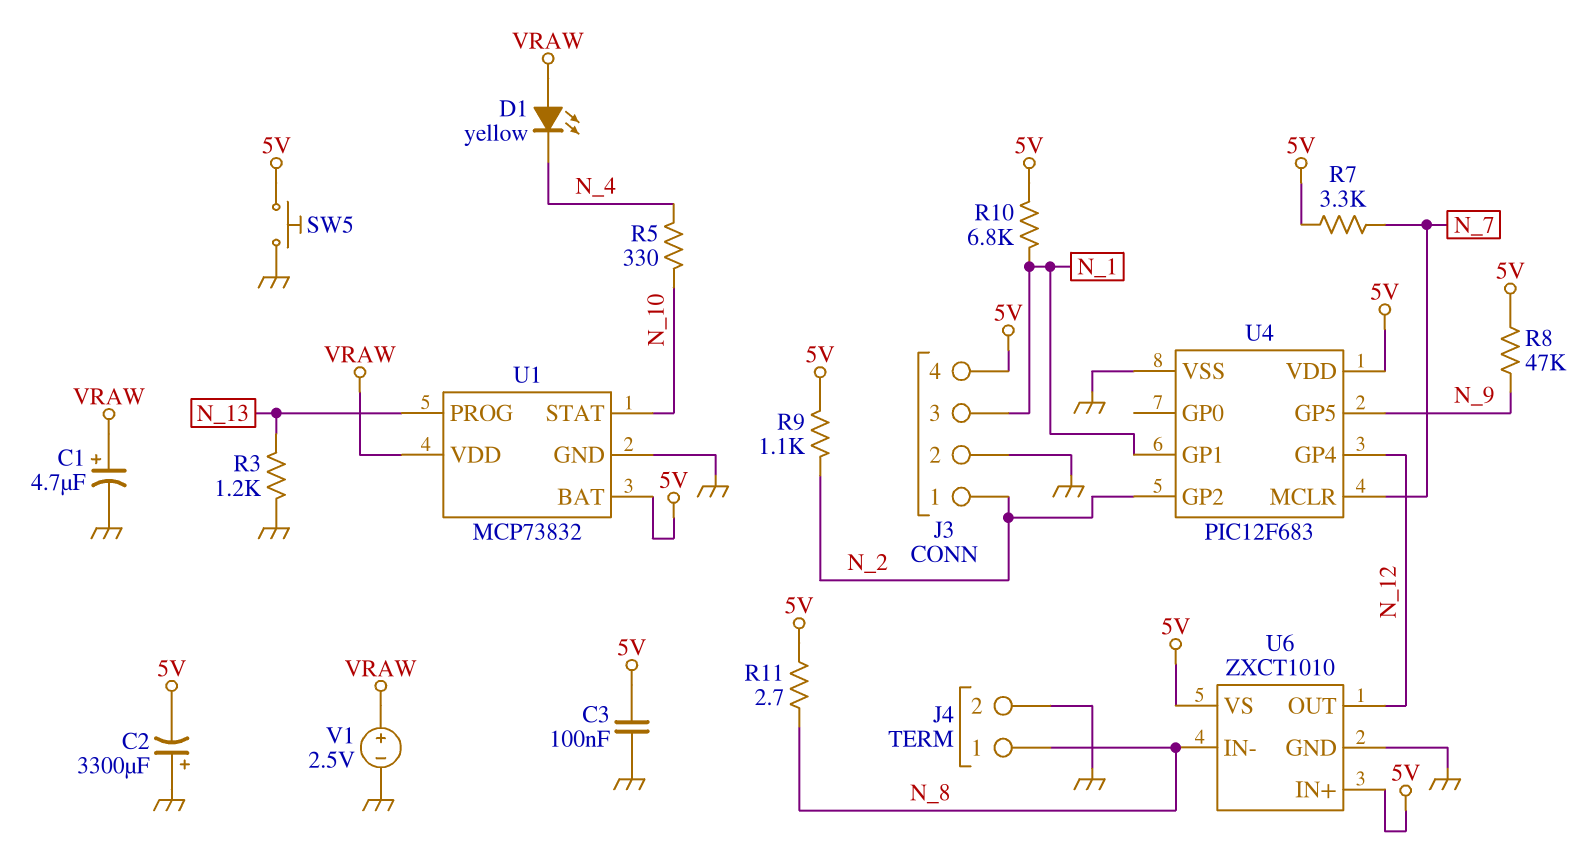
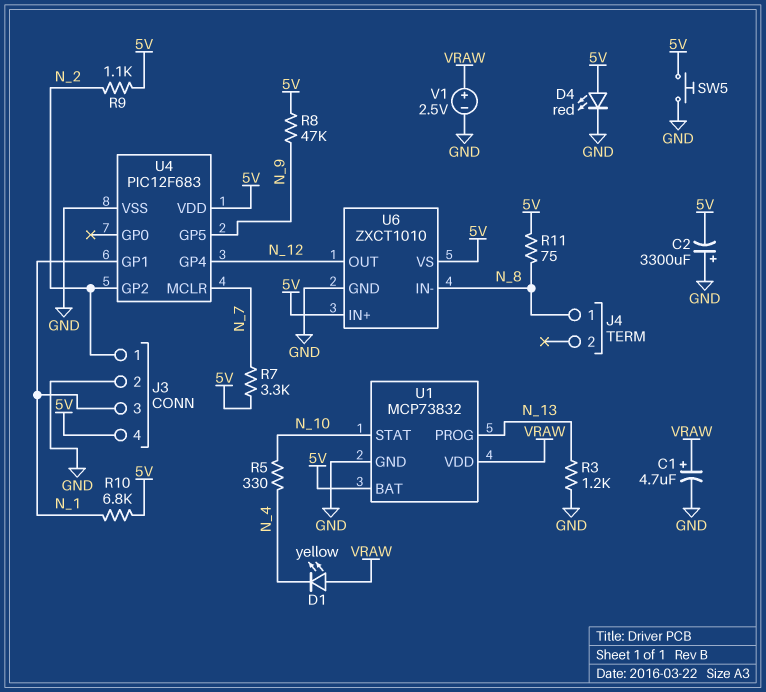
C3: 100nF (5V, GND) -> none
D4: none -> LED red (A 5V, K GND)
J4 pin 2: GND -> none
R11: 2.7 (5V, N_8) -> 75 (5V, N_8)

